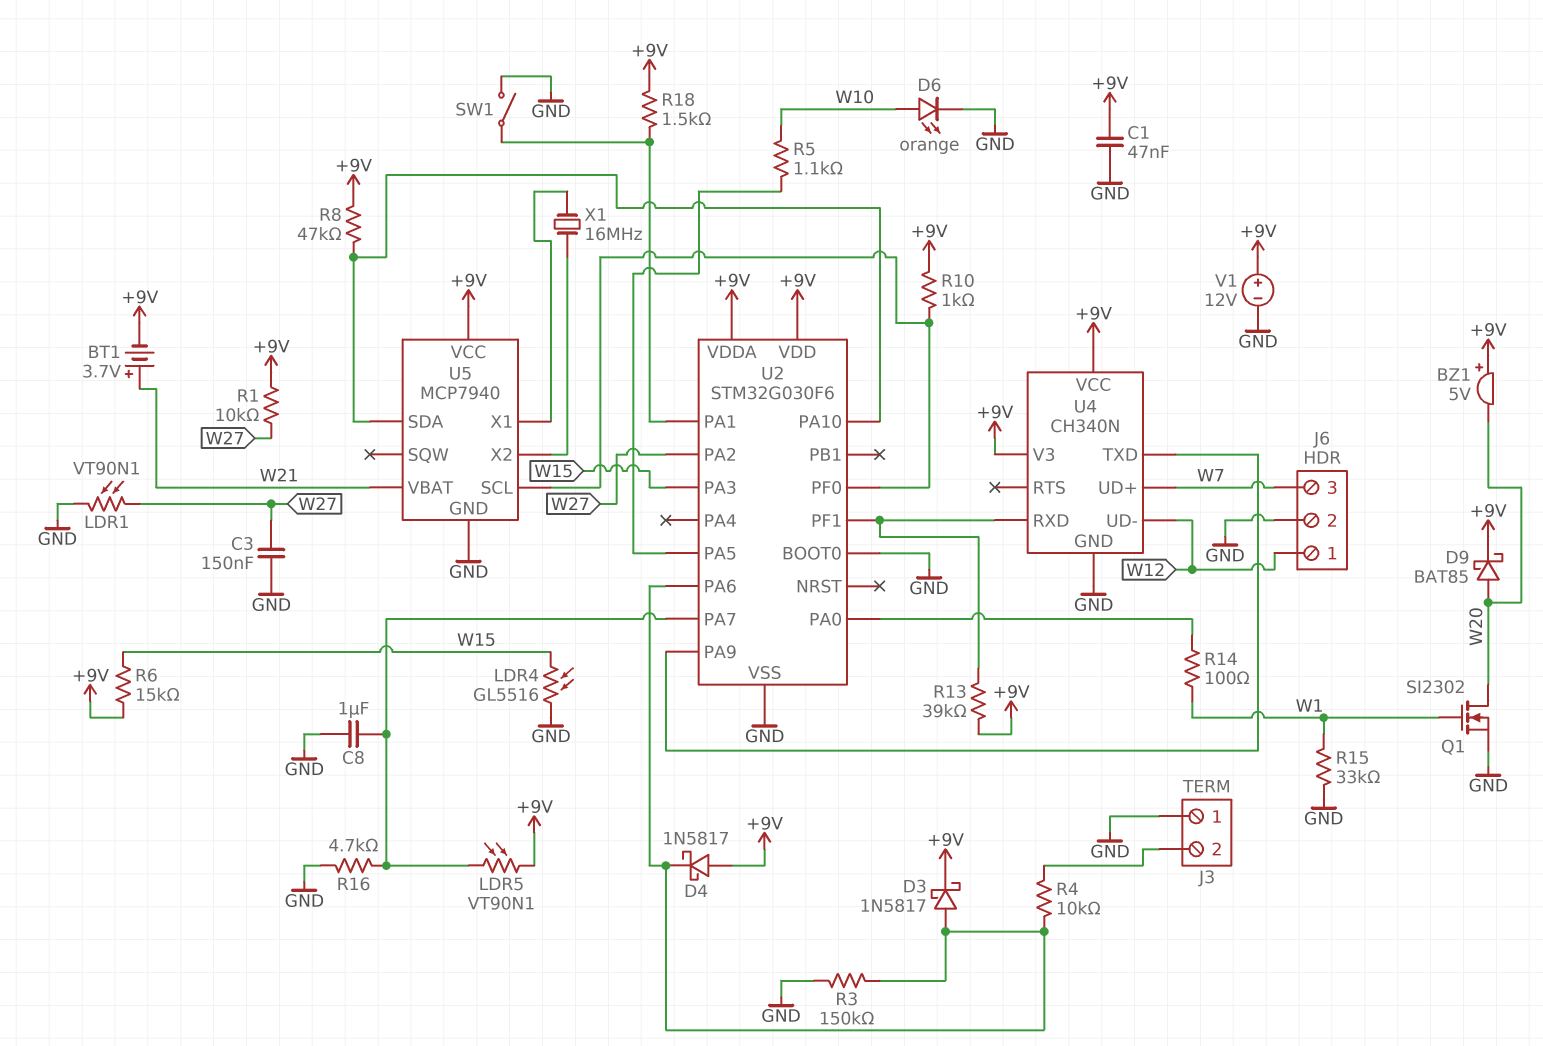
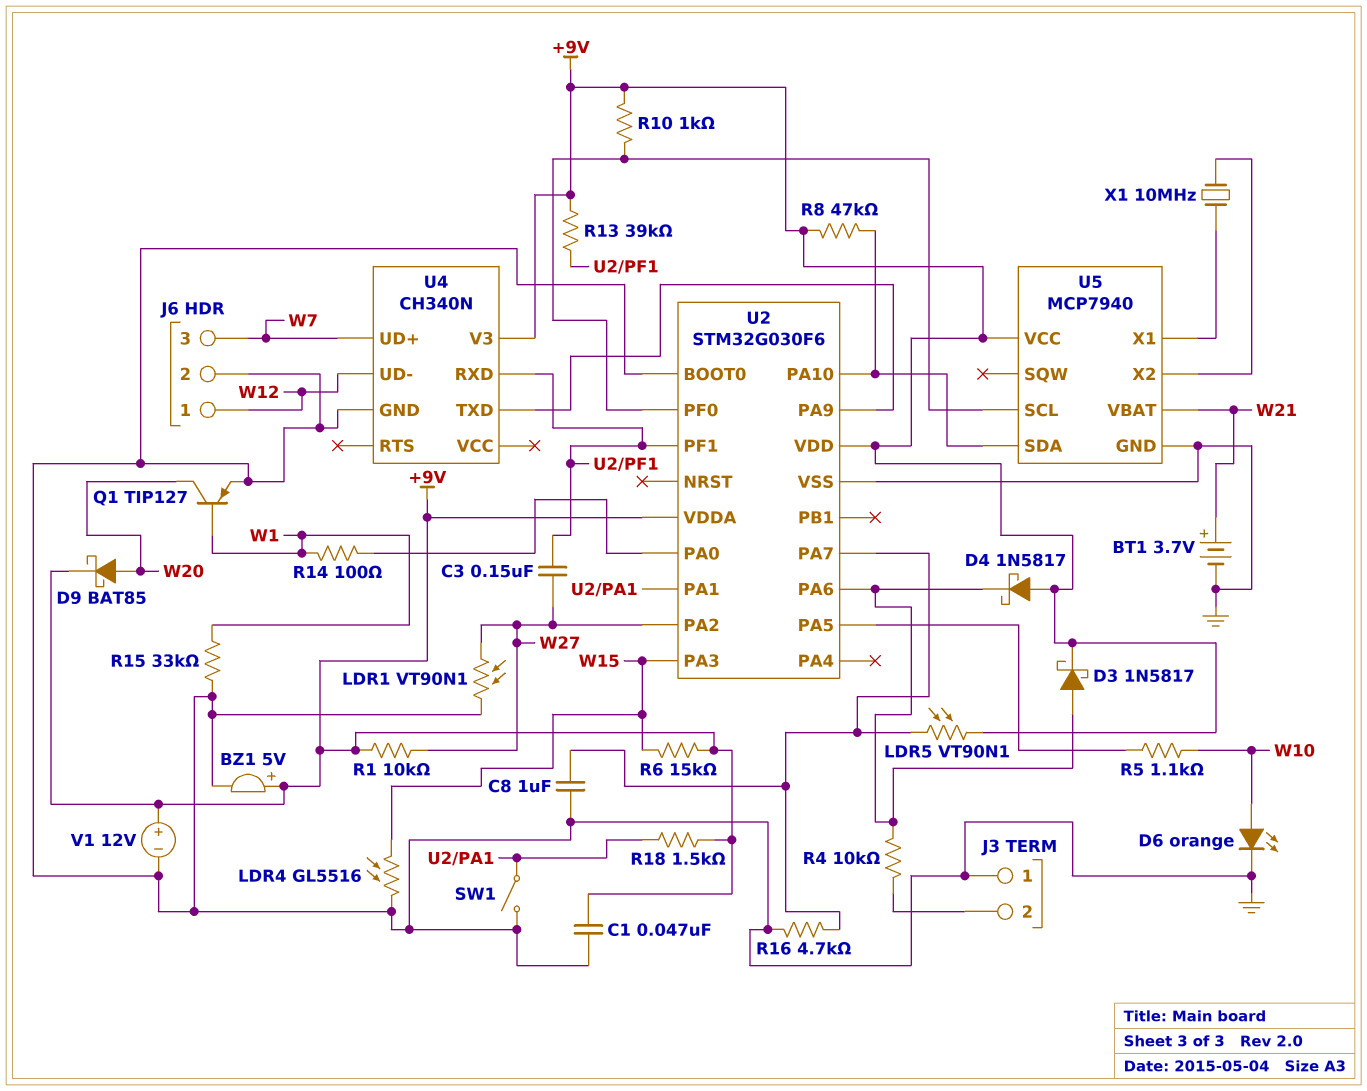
BT1: 3.7V (plus W21, minus +9V) -> 3.7V (plus W21, minus GND)
BZ1: buzzer 5V (plus +9V, minus W20) -> buzzer 5V (plus +9V, minus GND)
C3: 150nF (GND, W27) -> 150nF (U2/PF1, W27)
Q1: NMOS SI2302 (G W1, D W20, S GND) -> PNP TIP127 (B W1, C W20, E GND)
R3: 150k (GND, U2/PA6) -> none
U4 pin VCC: +9V -> none
X1: 16MHz (U5/X1, U5/X2) -> 10MHz (U5/X1, U5/X2)

